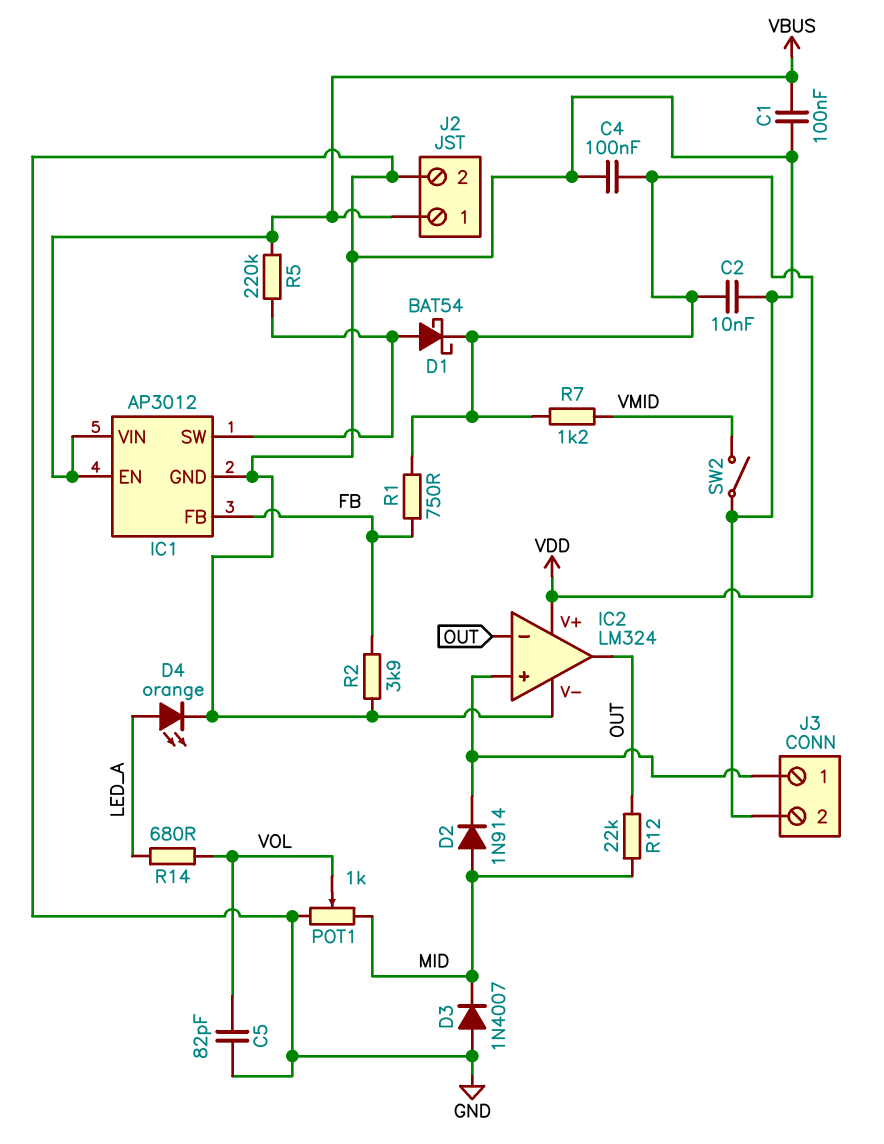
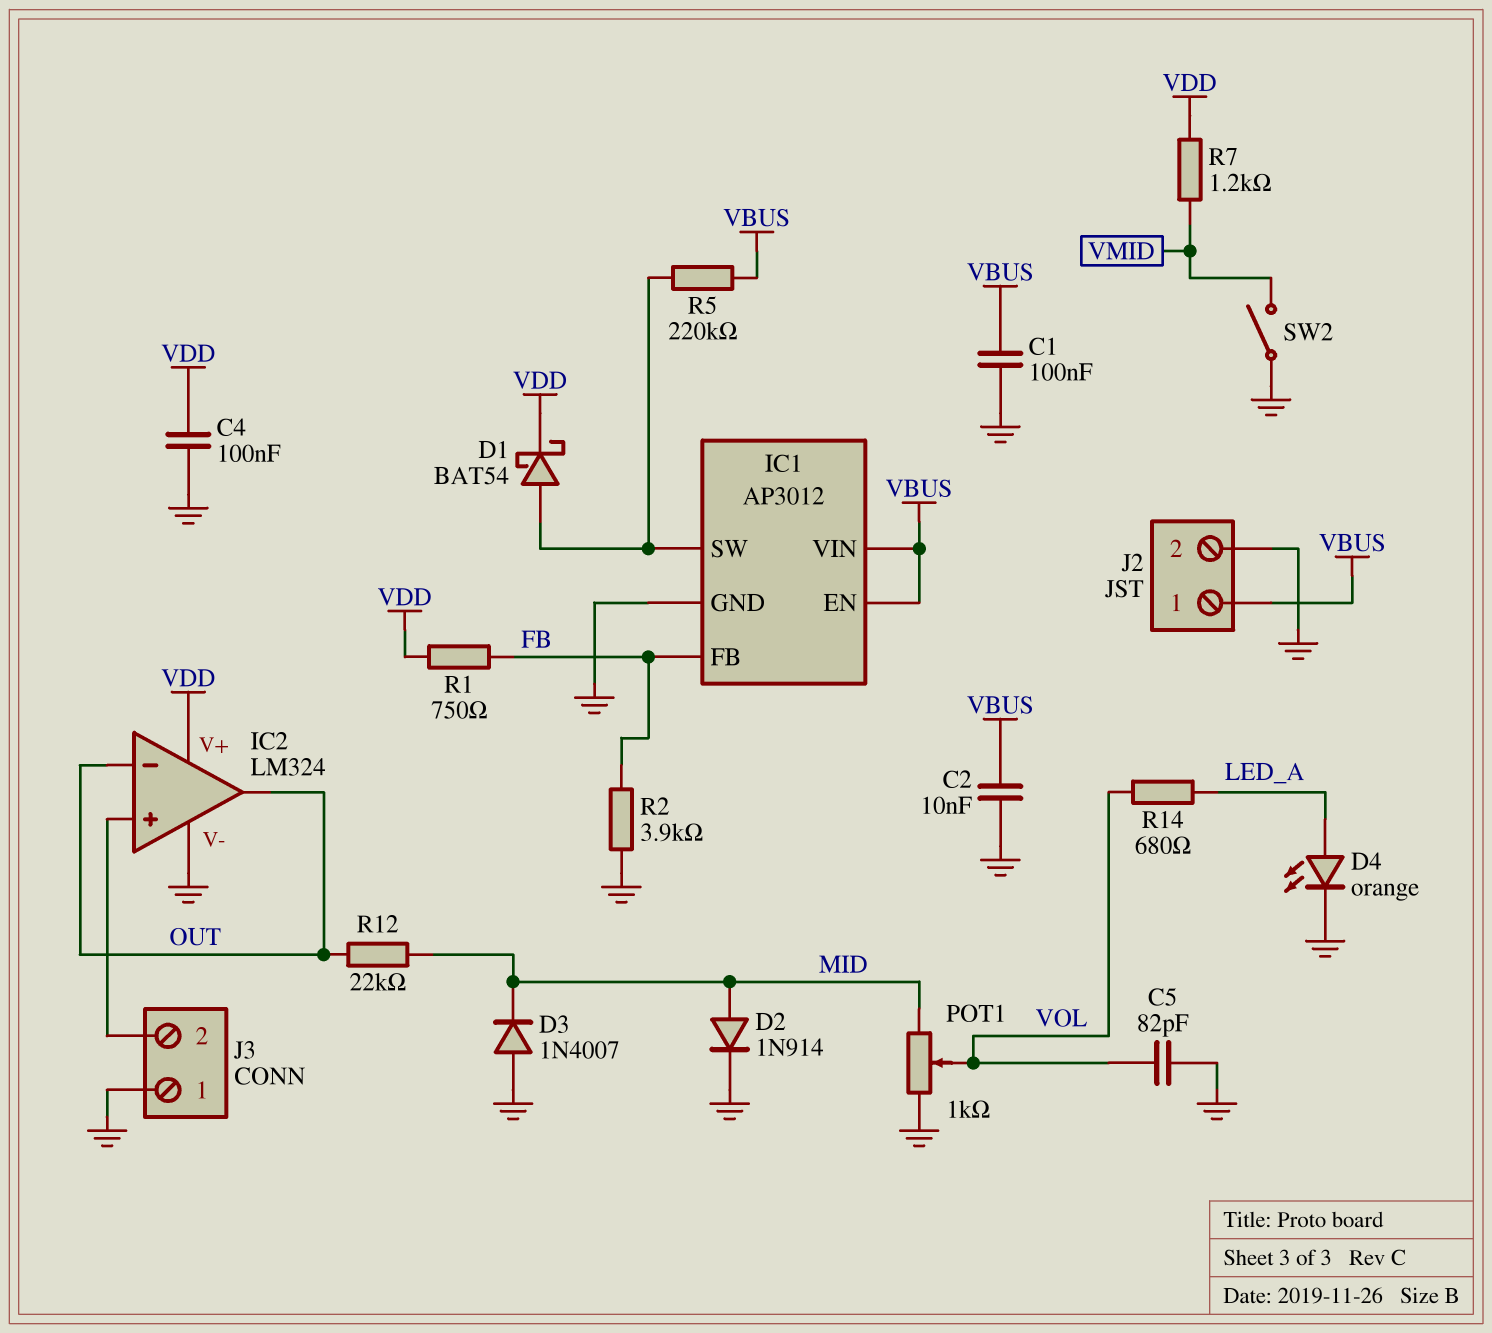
C2: 10nF (GND, VDD) -> 10nF (GND, VBUS)
D2: diode 1N914 (A MID, K IC2/in+) -> diode 1N914 (A MID, K GND)
J3 pin 1: IC2/in+ -> GND
J3 pin 2: GND -> IC2/in+

